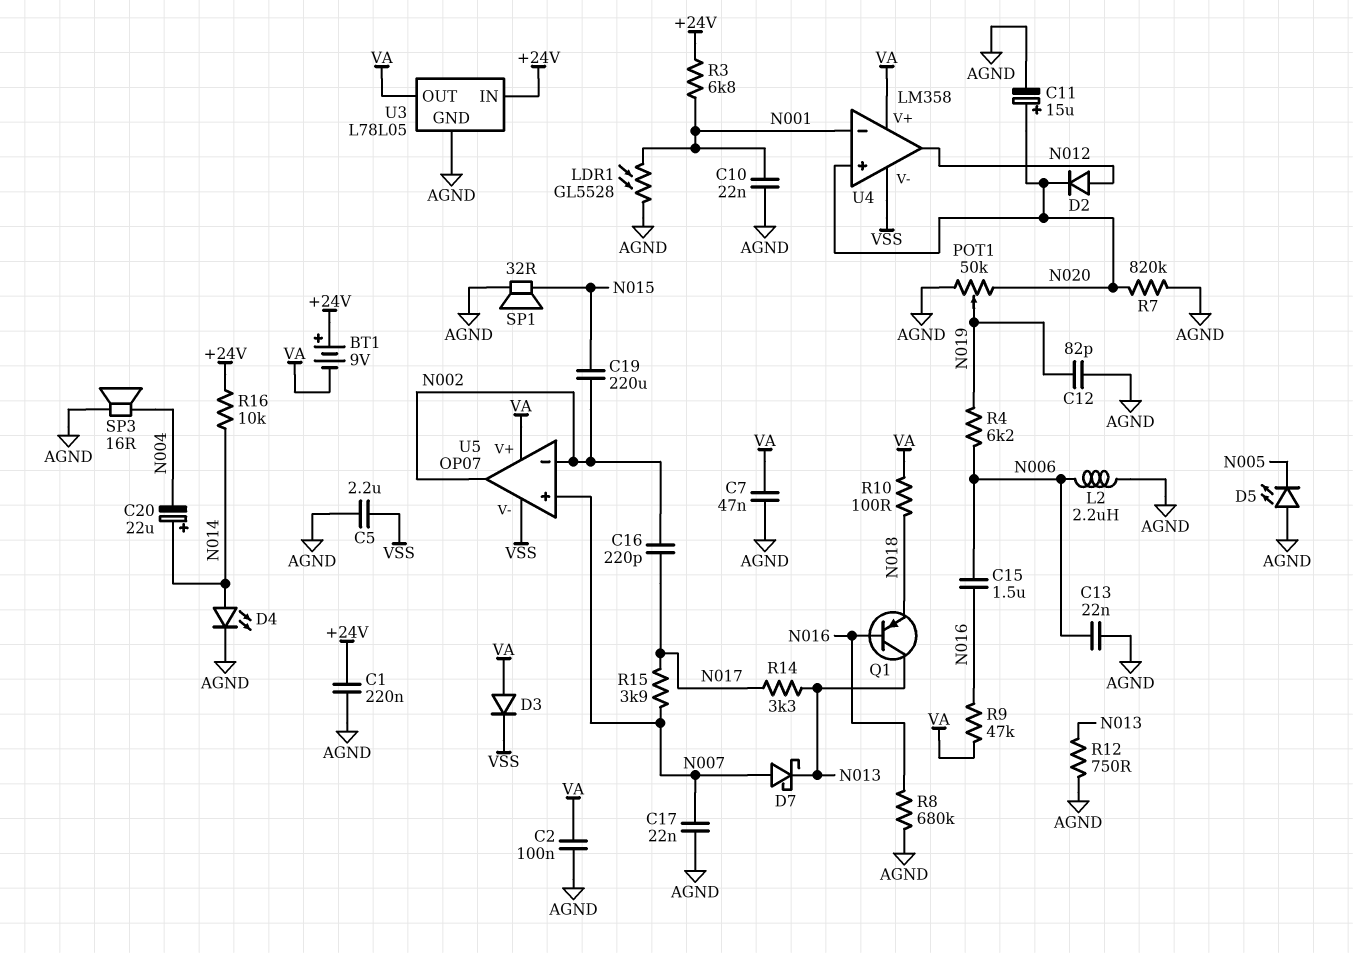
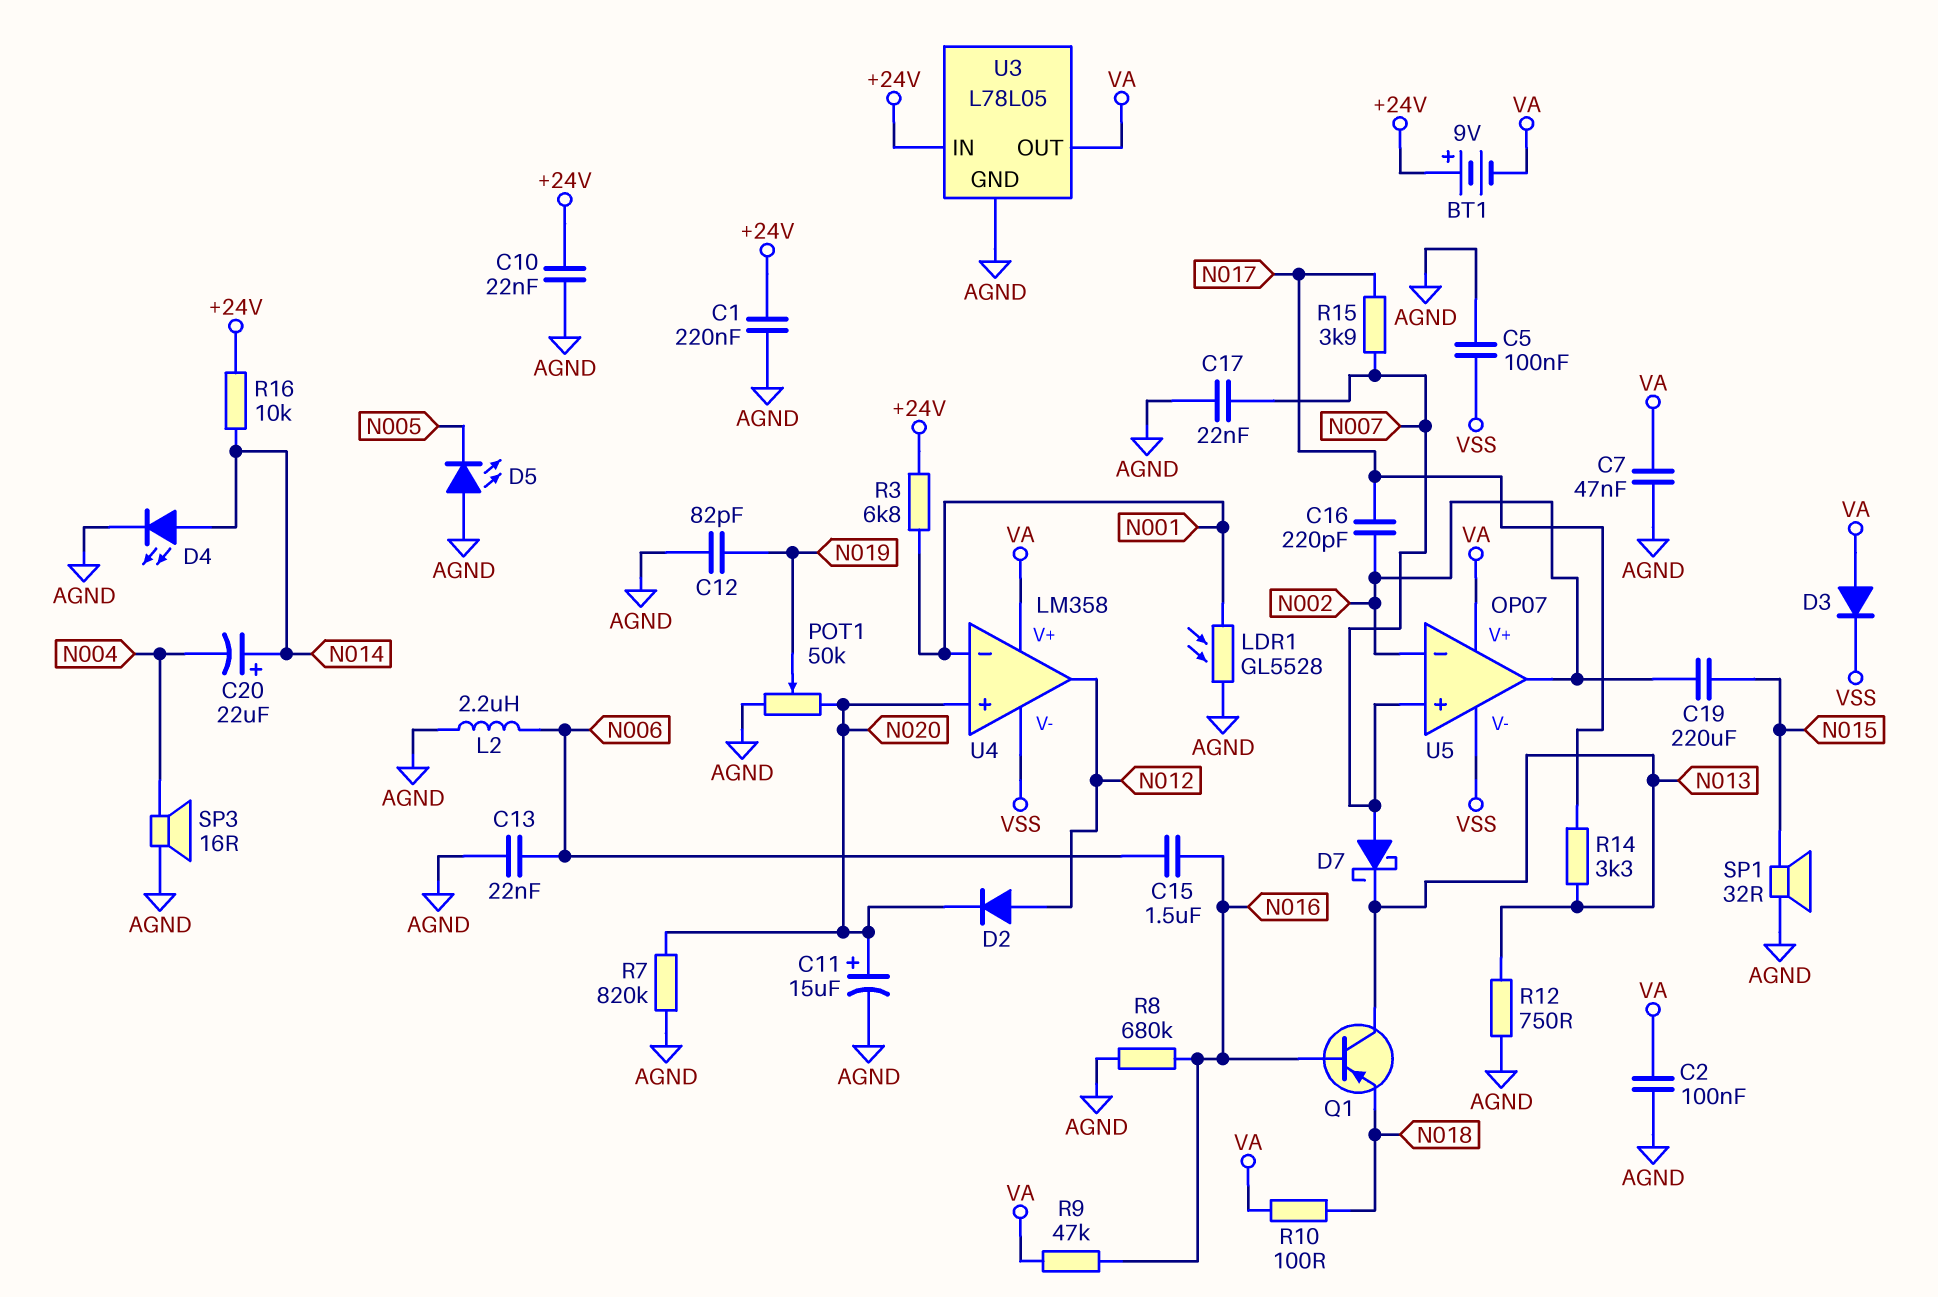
C5: 2.2uF (AGND, VSS) -> 100nF (AGND, VSS)
C10: 22nF (AGND, N001) -> 22nF (+24V, AGND)
R4: 6.2k (N006, N019) -> none

